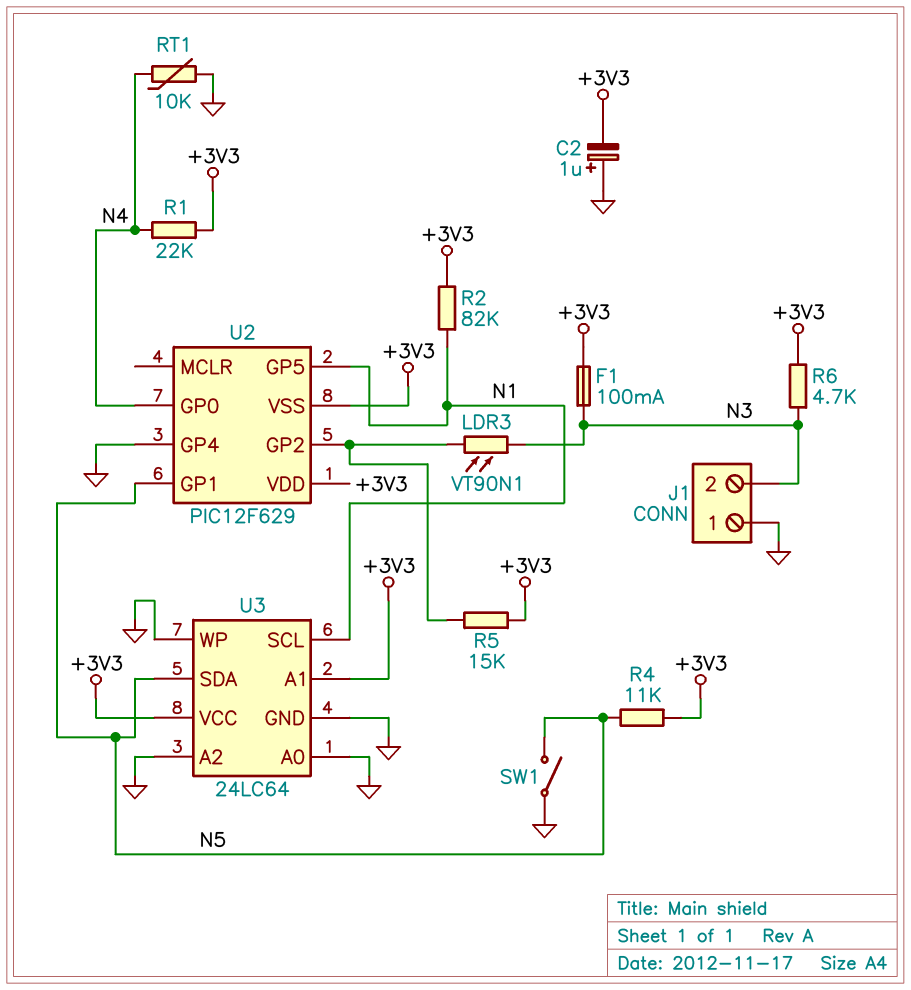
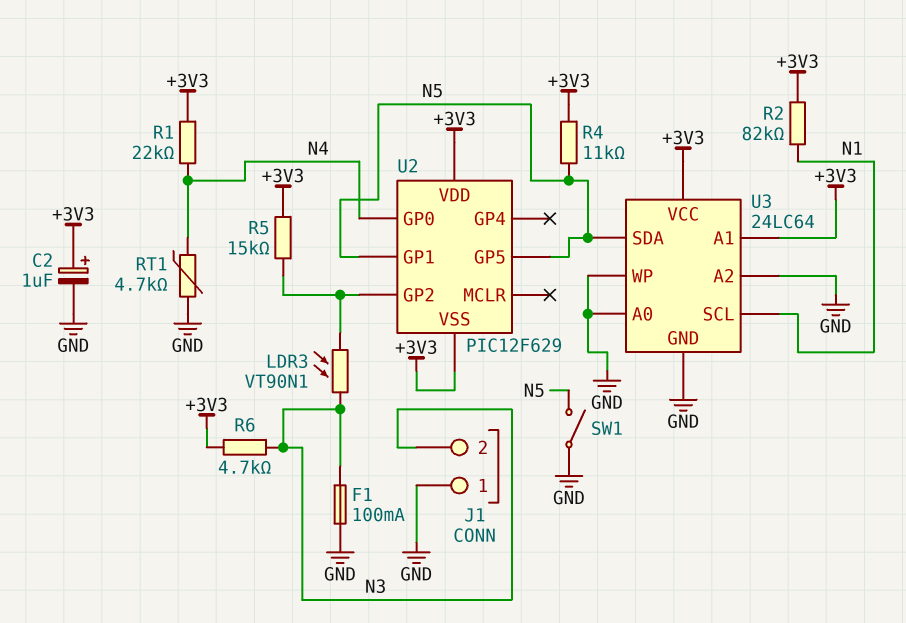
C2: 1uF (plus GND, minus +3V3) -> 1uF (plus +3V3, minus GND)
F1: 100mA (+3V3, N3) -> 100mA (GND, N3)
RT1: 10k (GND, N4) -> 4.7k (GND, N4)
U2 pin GP4: GND -> none
U2 pin GP5: N1 -> N5

